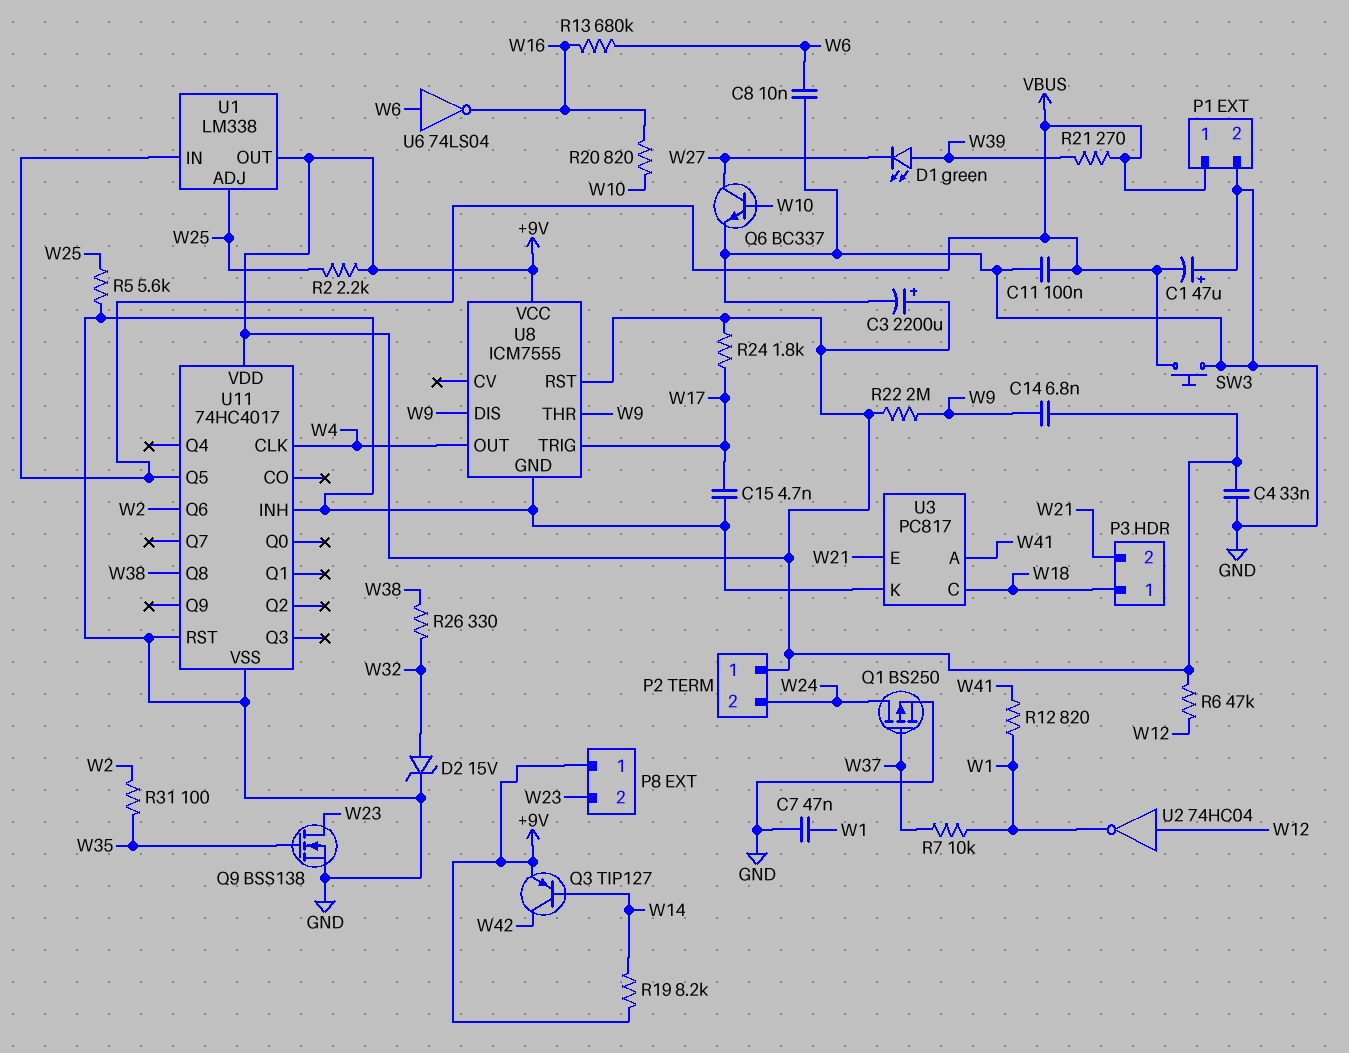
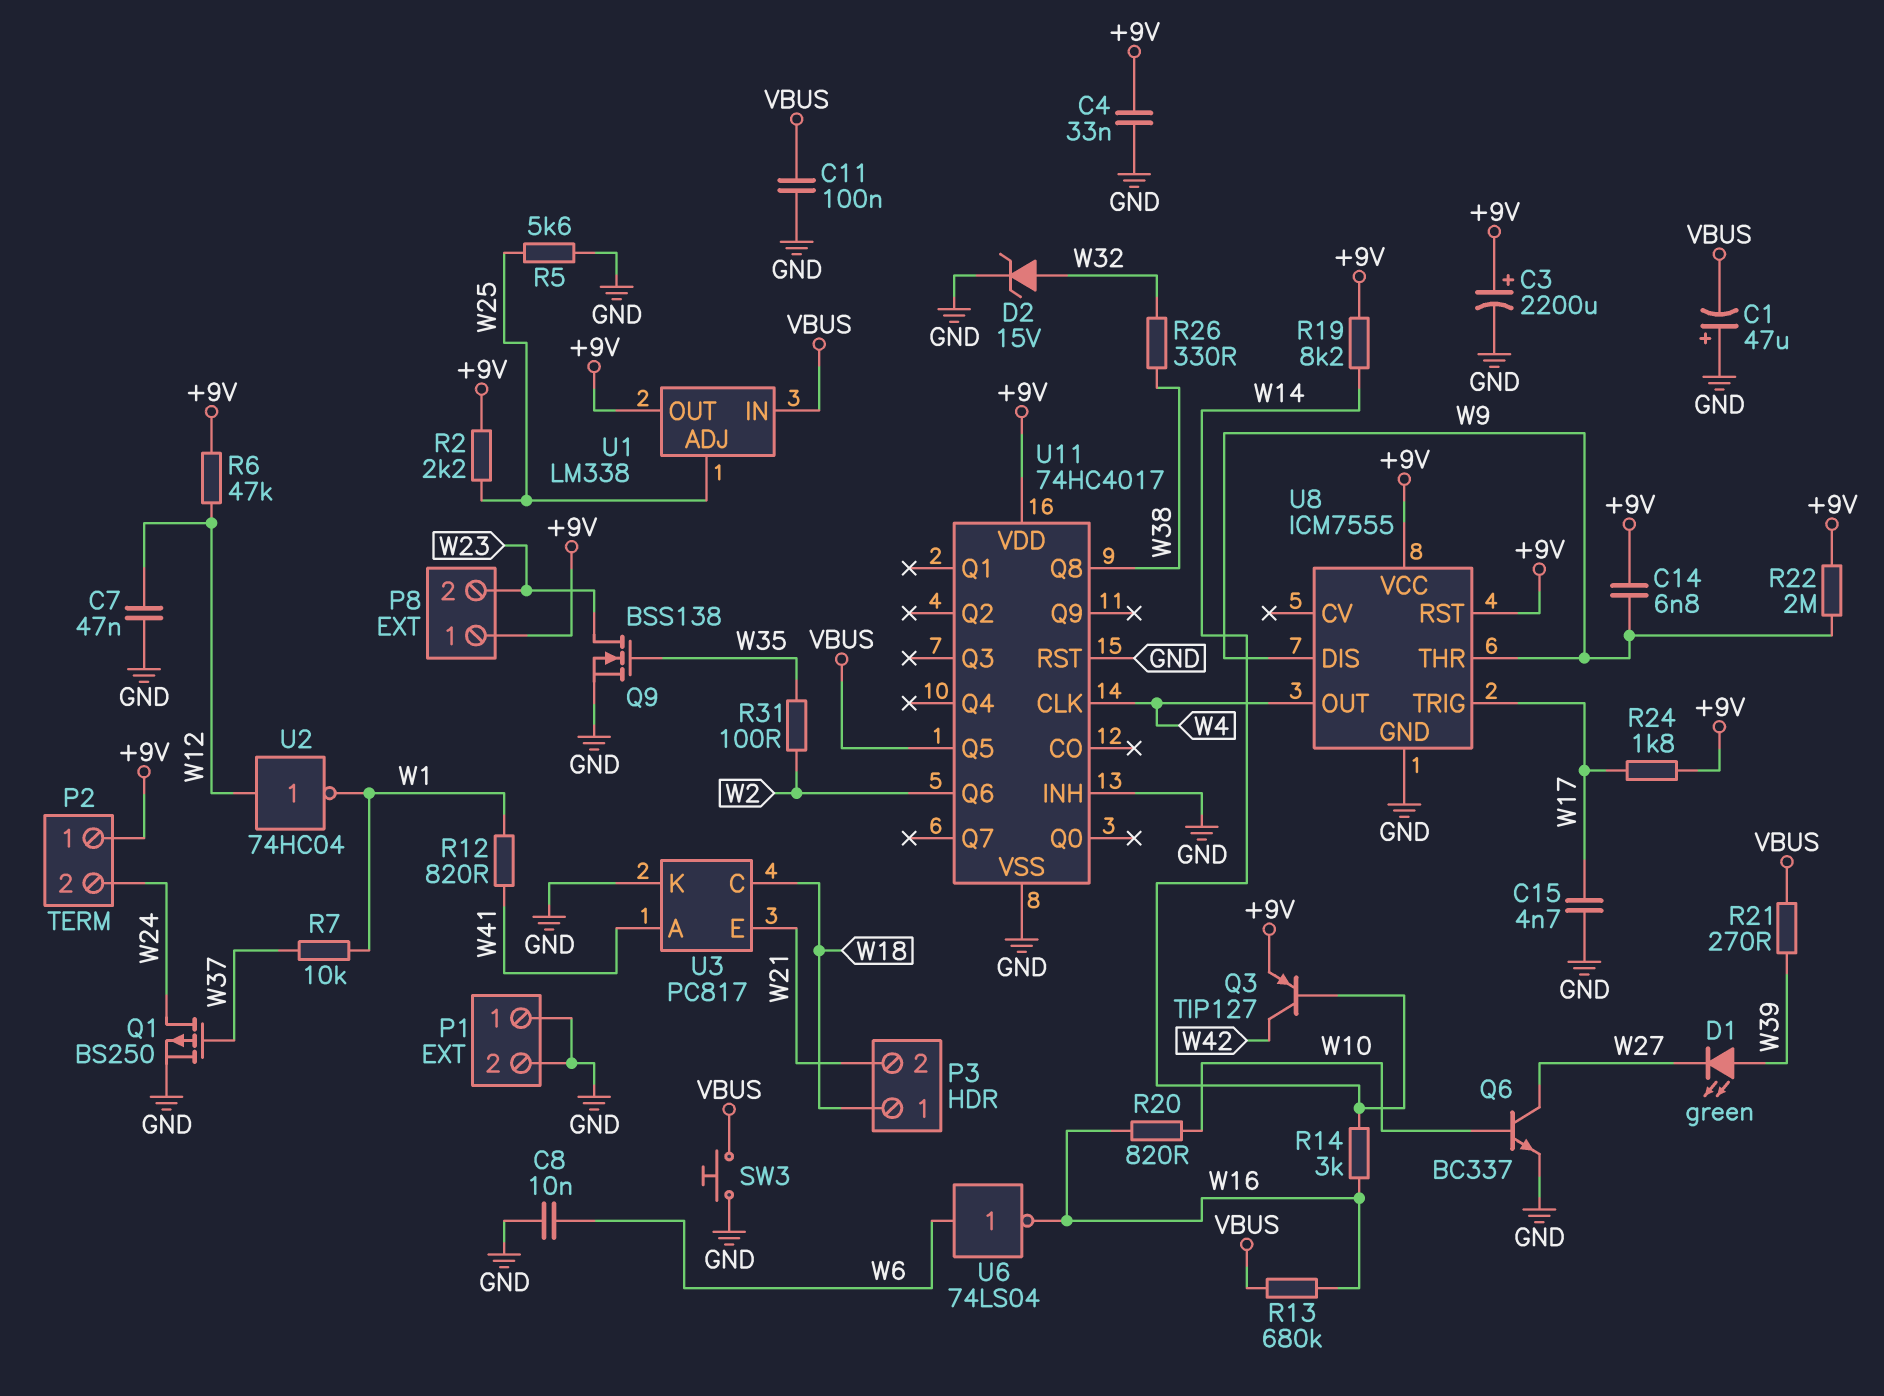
C7: 47nF (GND, W1) -> 47nF (GND, W12)
P1 pin 1: VBUS -> GND
R13: 680k (W6, W16) -> 680k (VBUS, W16)
R14: none -> 3k (W14, W16)

